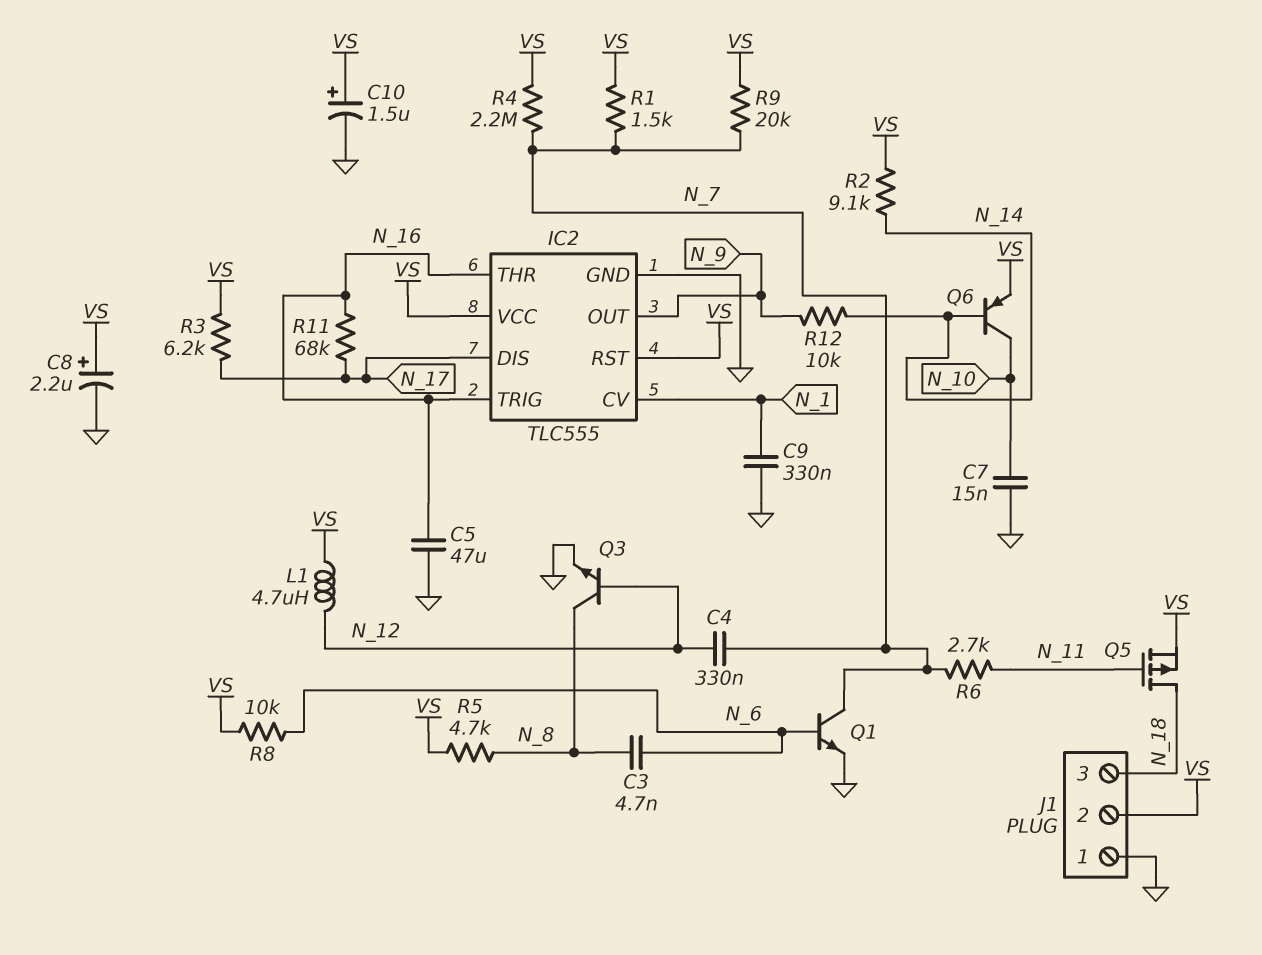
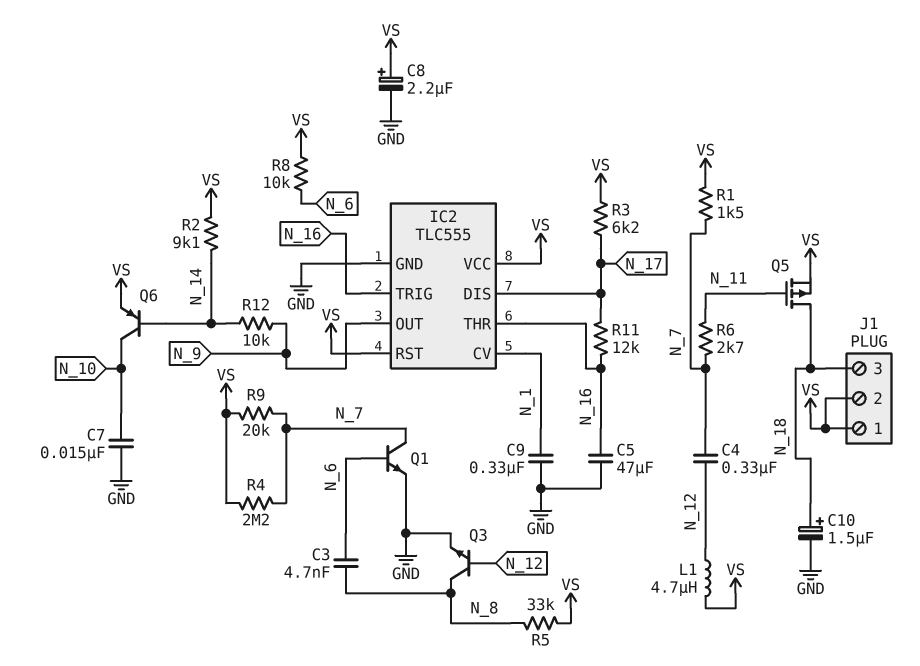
C10: 1.5uF (plus VS, minus GND) -> 1.5uF (plus N_18, minus GND)
J1 pin 1: GND -> VS
R5: 4.7k (N_8, VS) -> 33k (N_8, VS)
R11: 68k (N_16, N_17) -> 12k (N_16, N_17)

